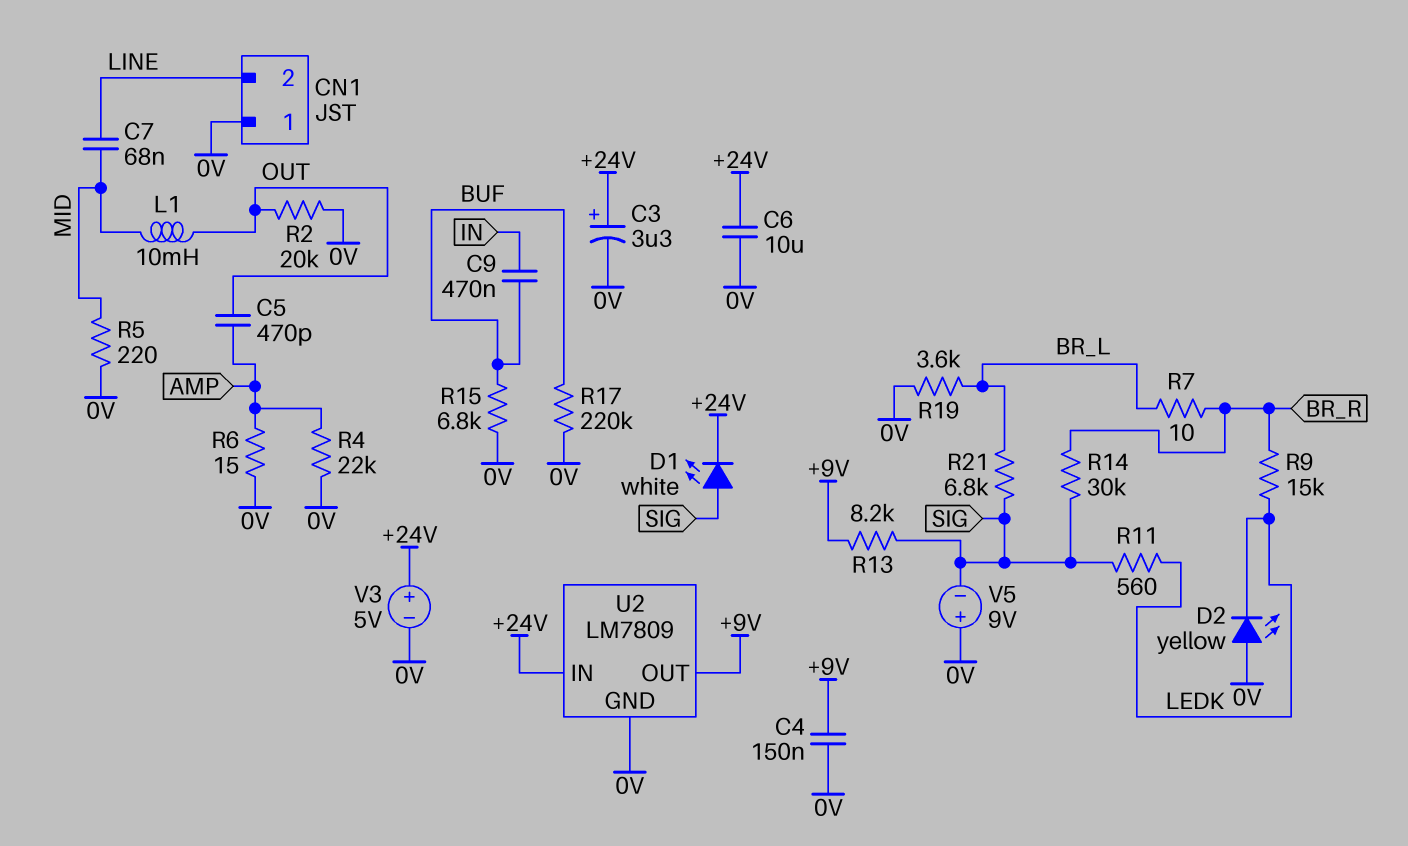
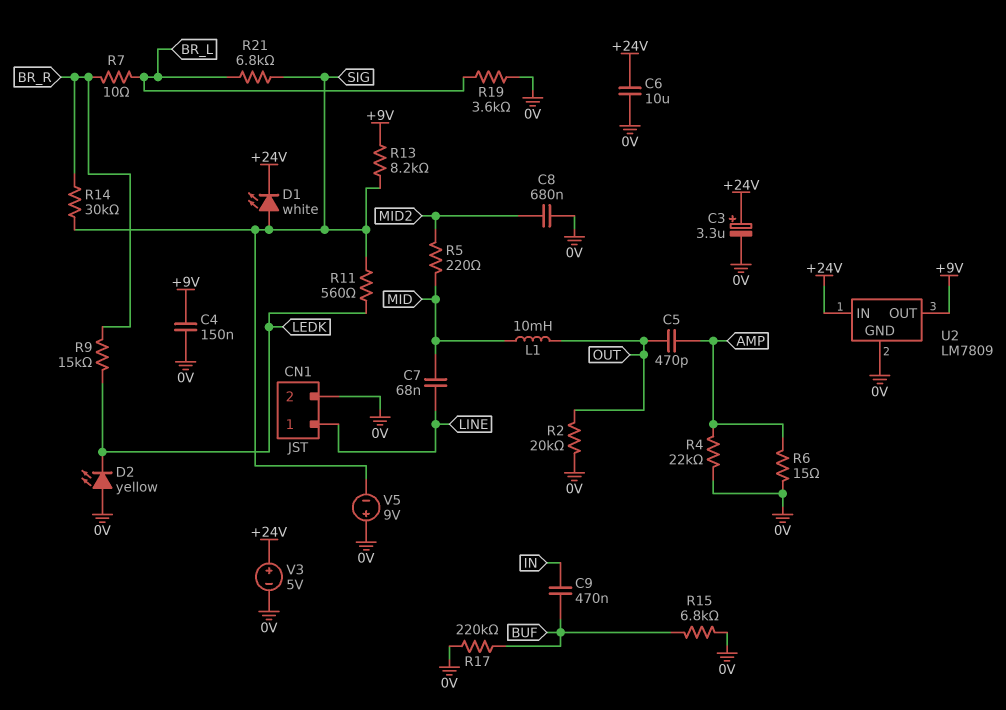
C8: none -> 680nF (0V, MID2)
CN1 pin 1: 0V -> LINE
CN1 pin 2: LINE -> 0V
R5: 220 (0V, MID) -> 220 (MID, MID2)

